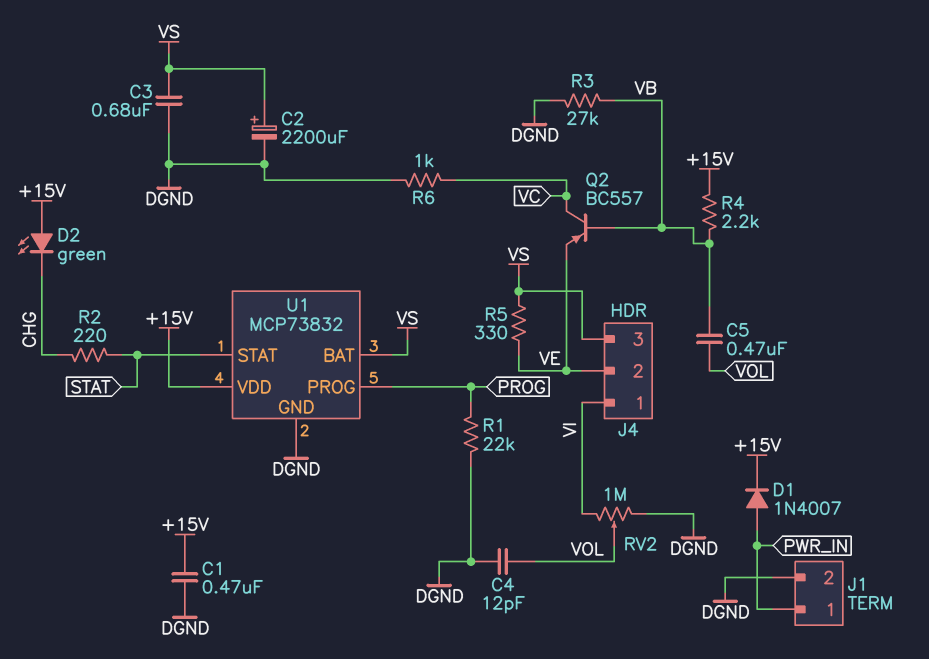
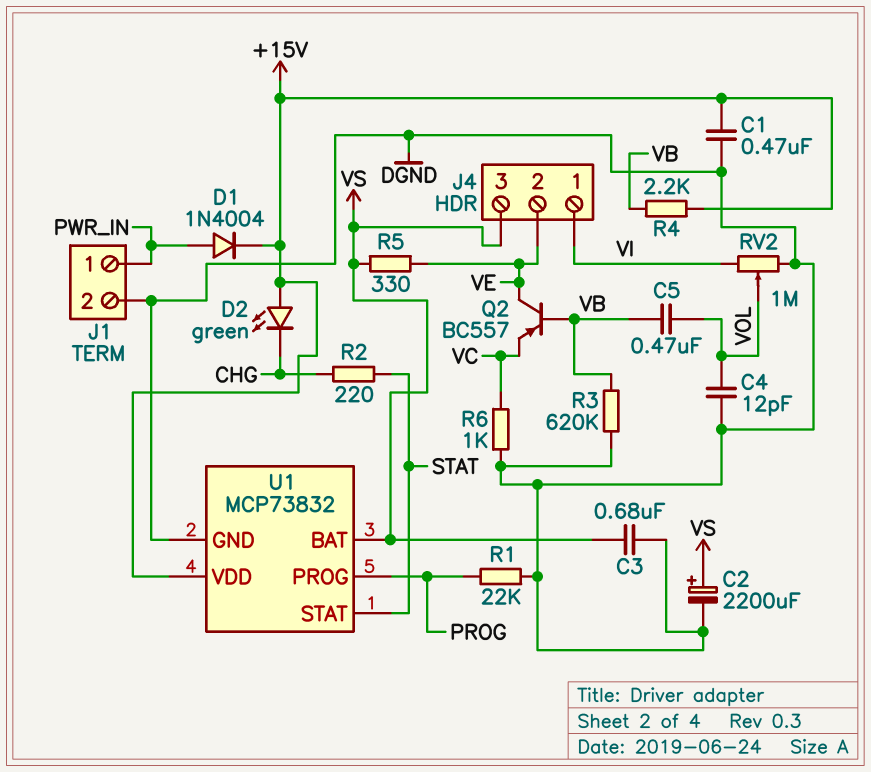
D1: diode 1N4007 (A PWR_IN, K +15V) -> diode 1N4004 (A PWR_IN, K +15V)
Q2: PNP BC557 (B VB, C VC, E VE) -> PNP BC557 (B VB, C VE, E VC)
R3: 27k (DGND, VB) -> 620k (DGND, VB)

